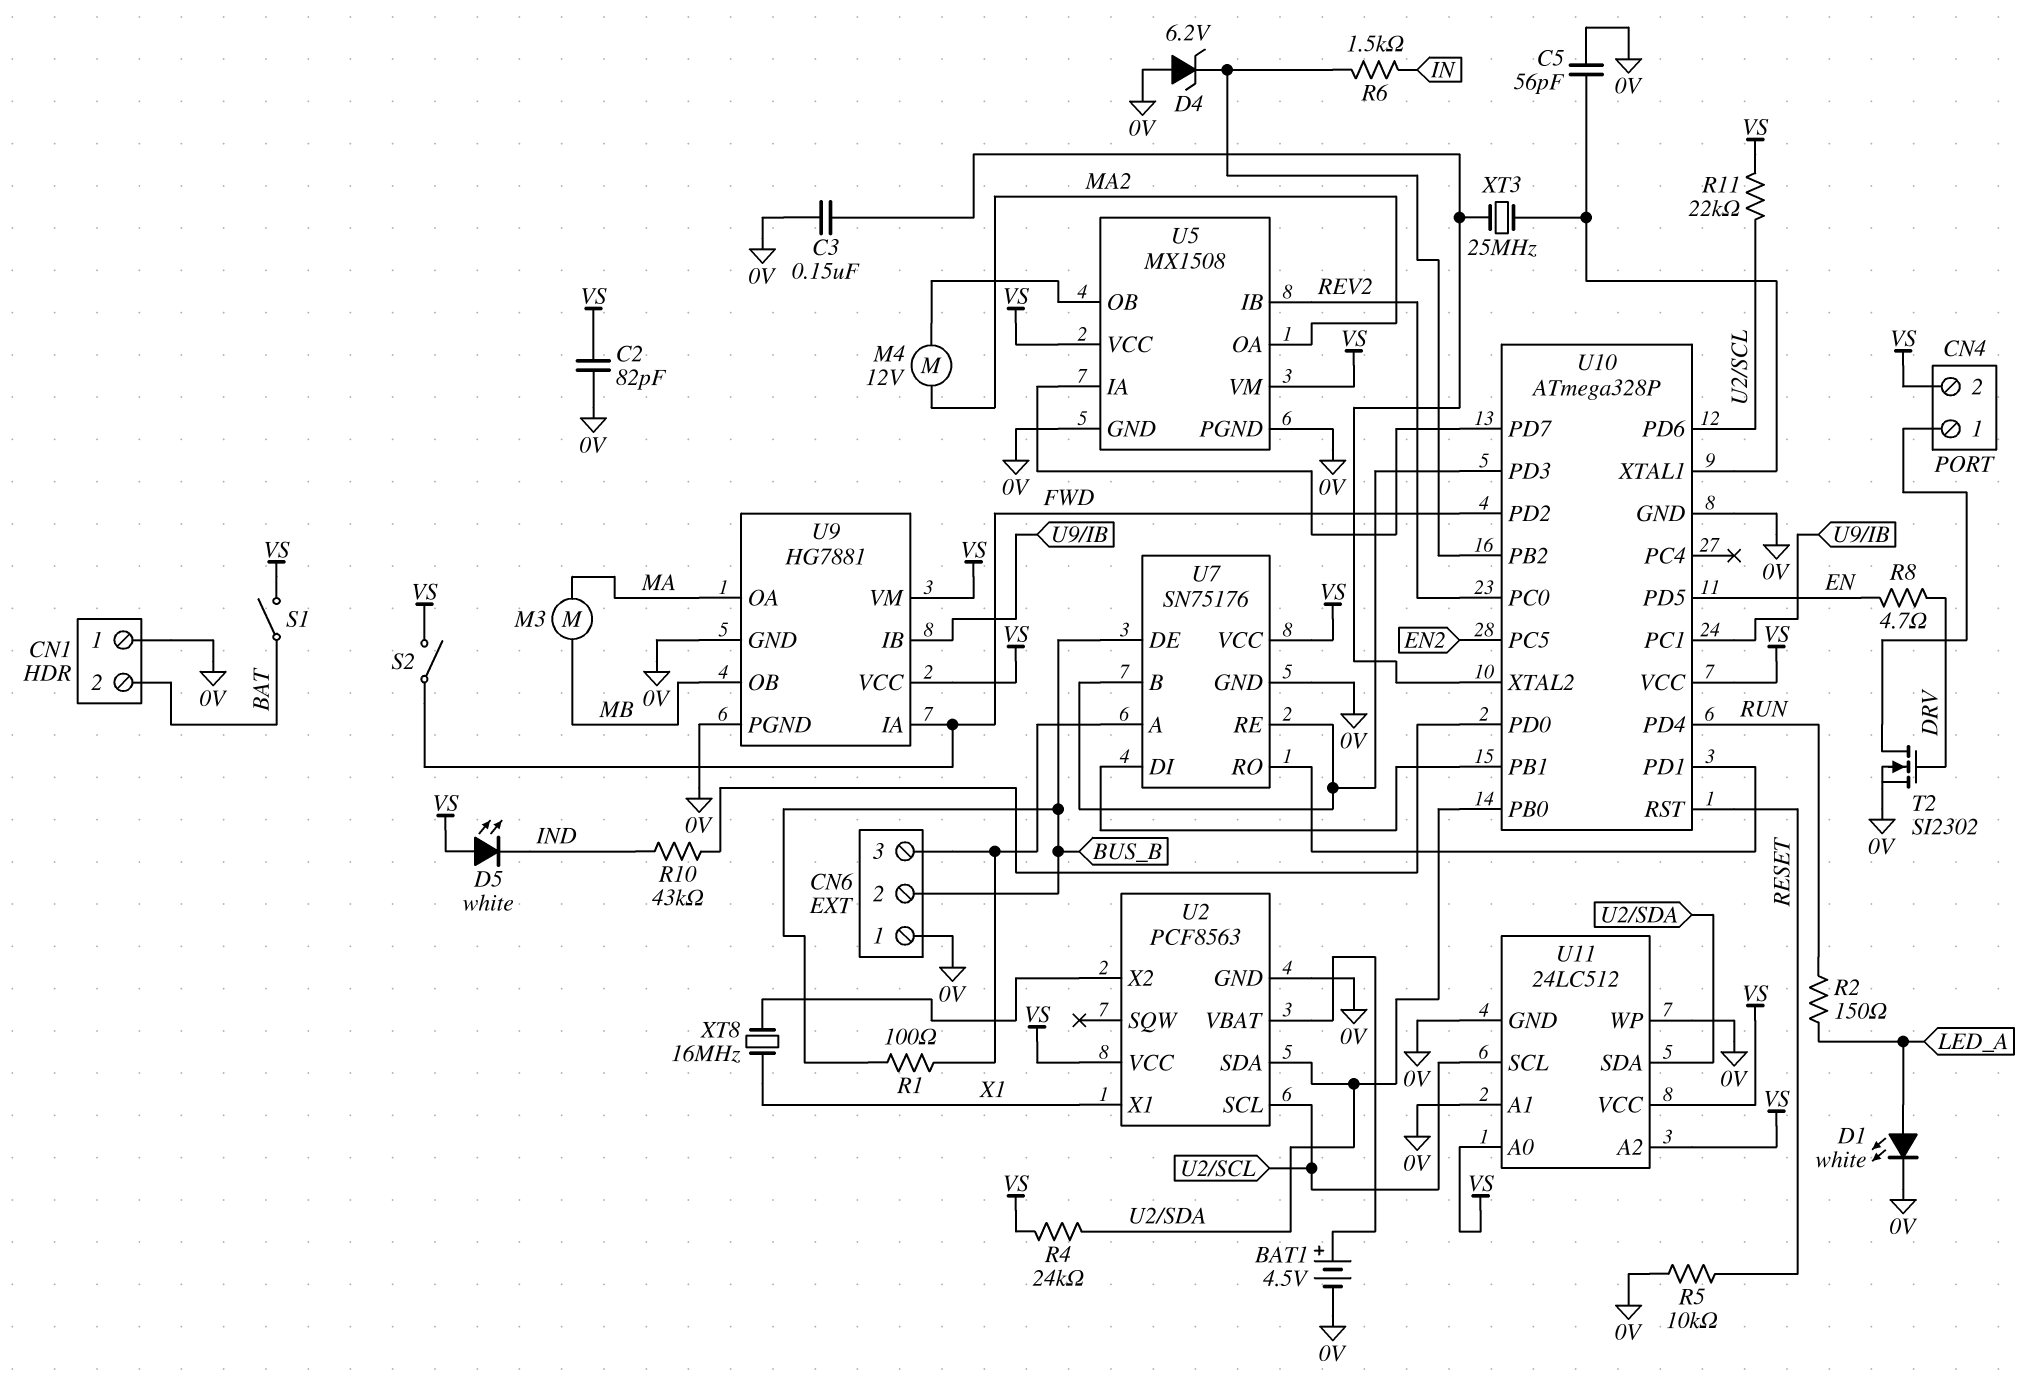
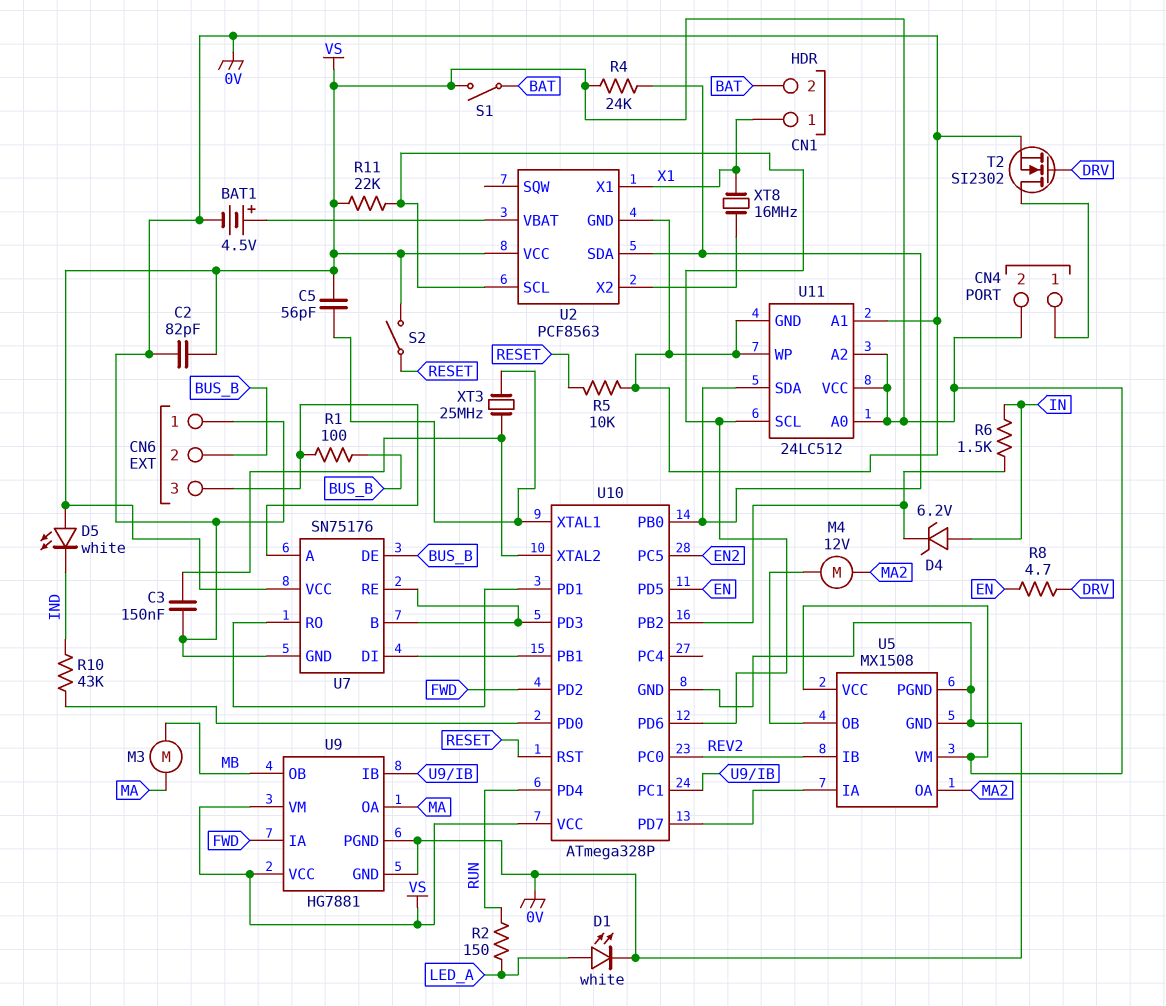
C5: 56pF (0V, U10/XTAL1) -> 56pF (U10/XTAL1, VS)
CN1 pin 1: 0V -> X1
D4: zener 6.2V (A 0V, K U10/PB2) -> zener 6.2V (A IN, K U10/PB2)
S2: switch (FWD, VS) -> switch (RESET, VS)

